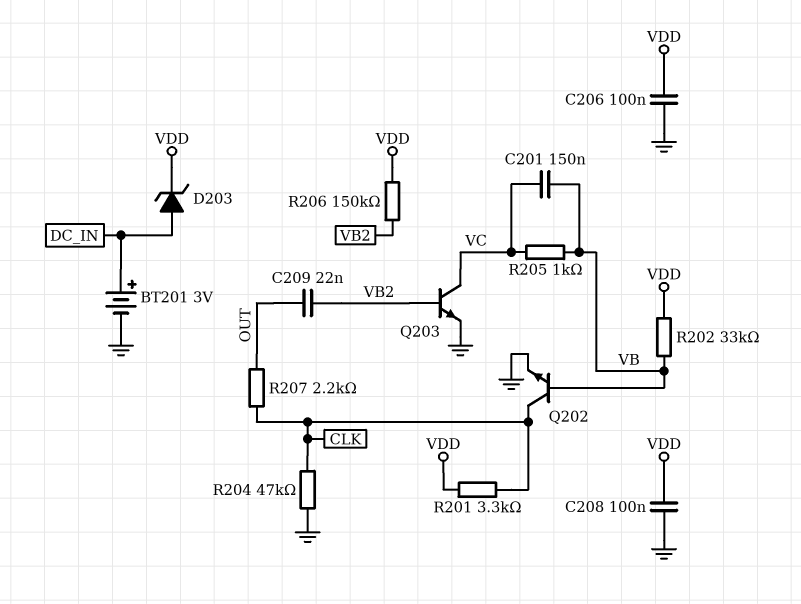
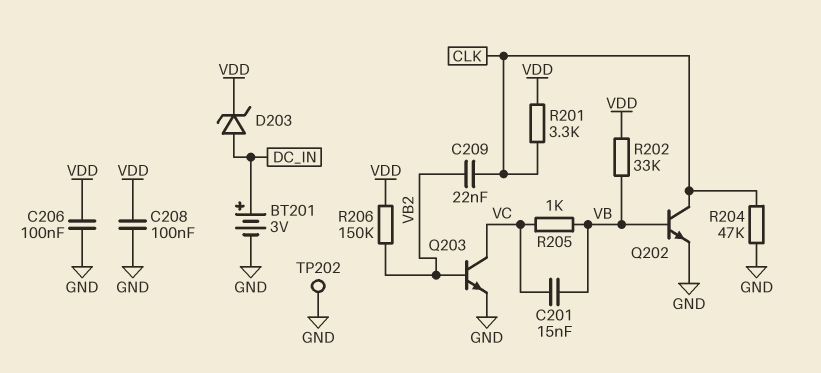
C201: 150nF (VB, VC) -> 15nF (VB, VC)
C209: 22nF (OUT, VB2) -> 22nF (CLK, VB2)
R207: 2.2k (CLK, OUT) -> none
TP202: none -> test point (GND)

